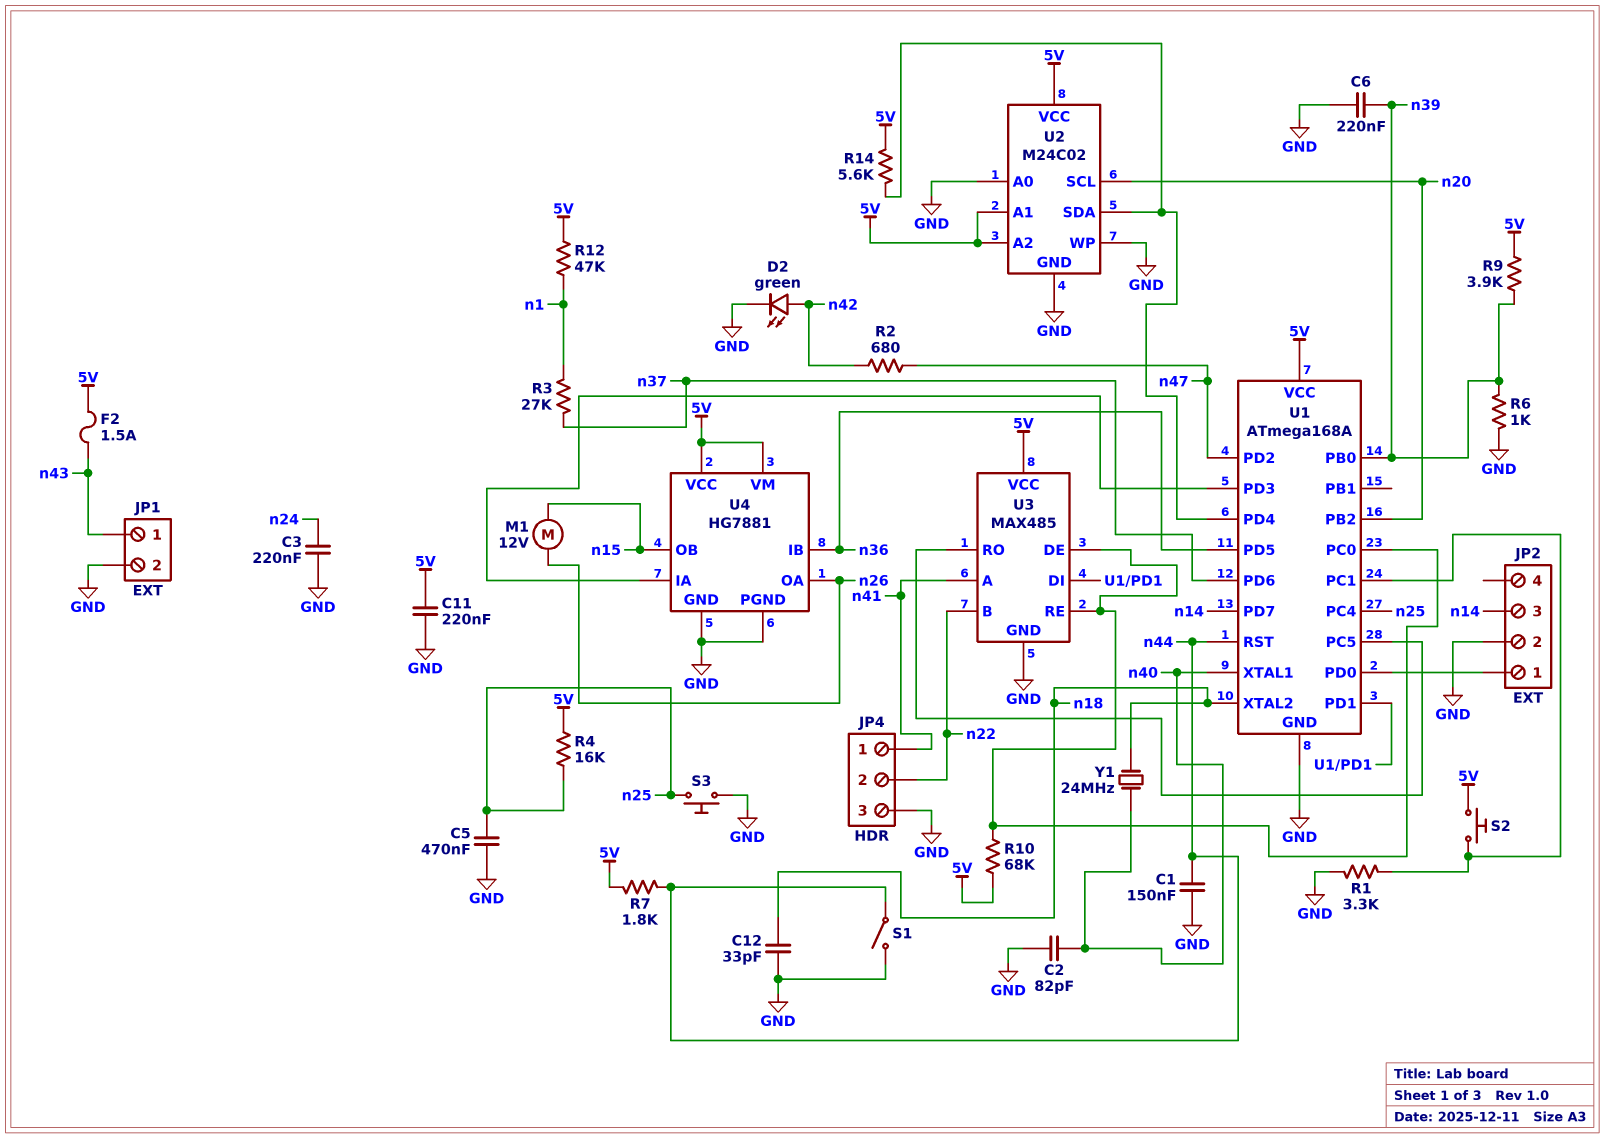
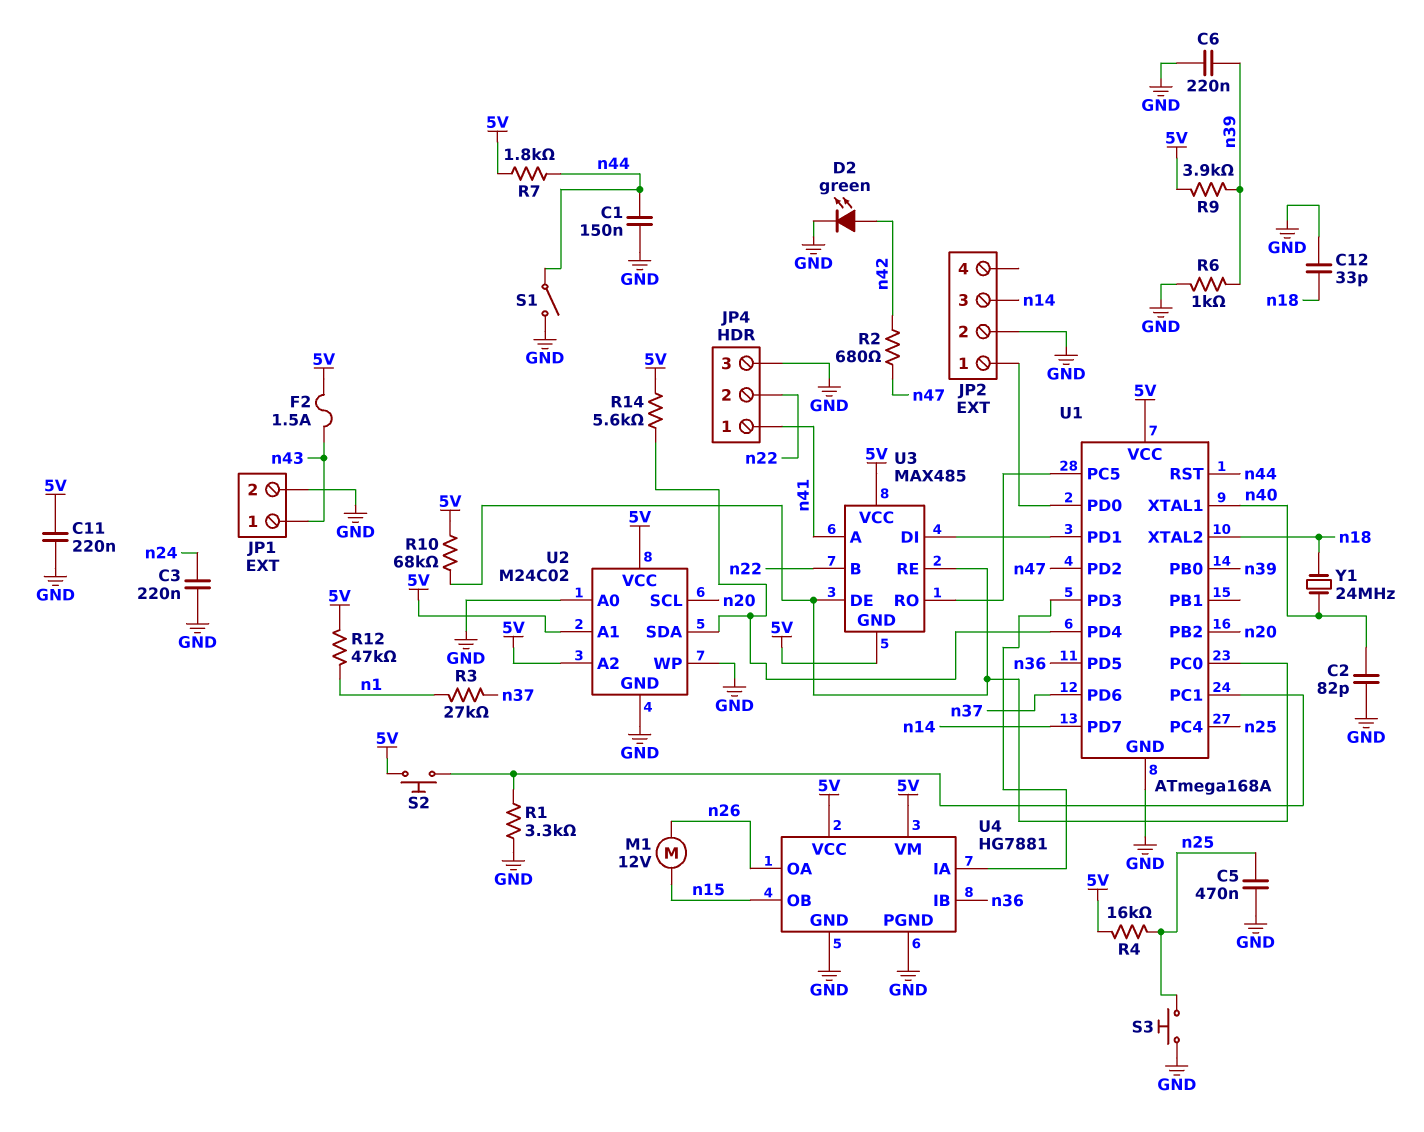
U3 pin GND: GND -> 5V

